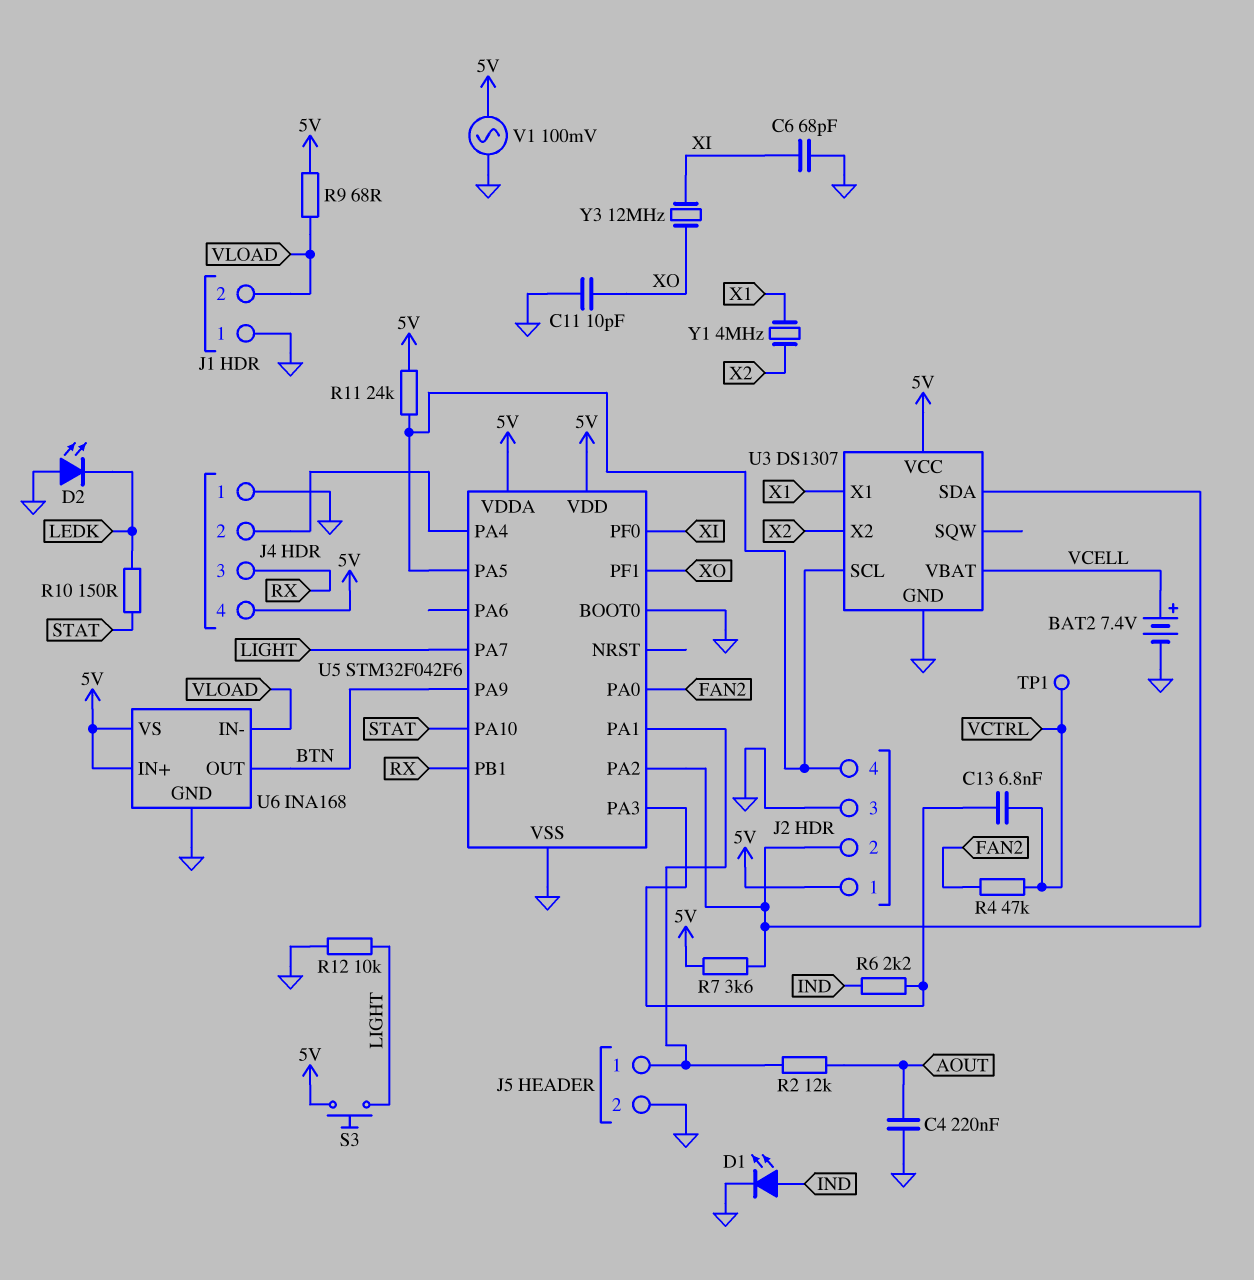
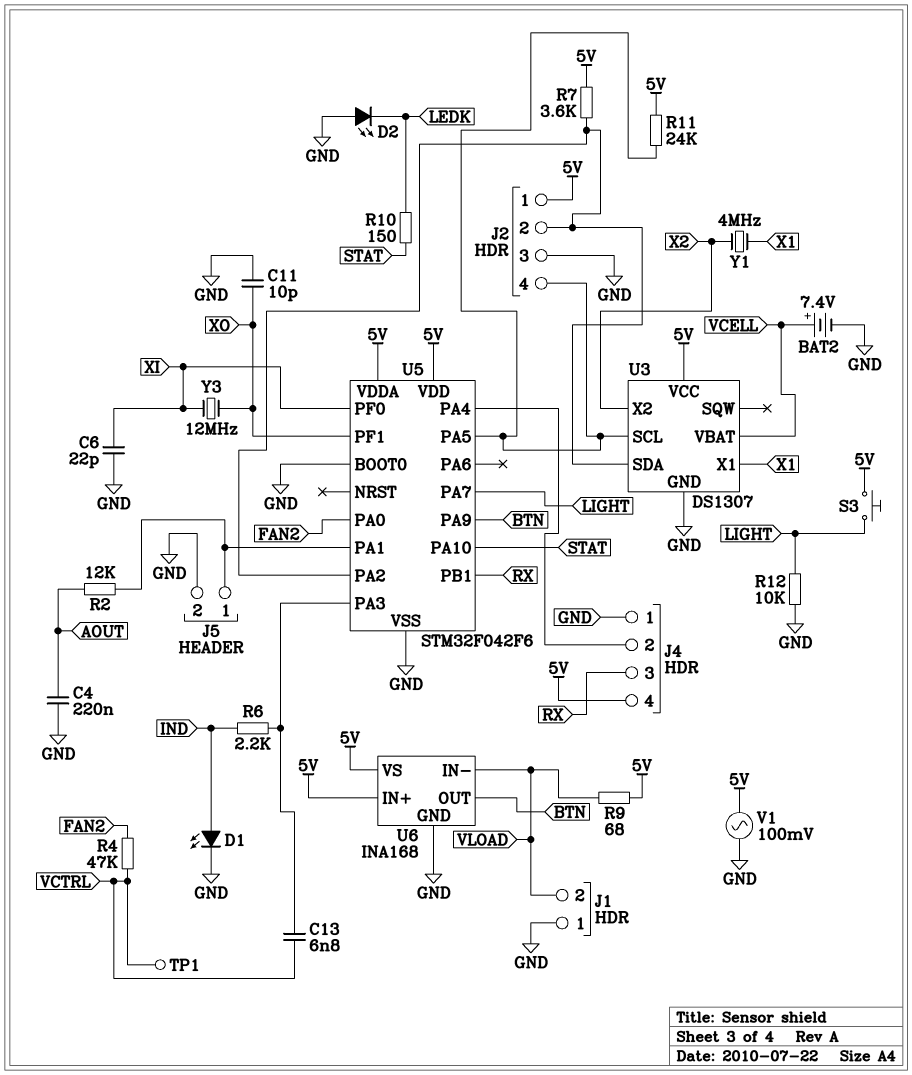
C6: 68pF (GND, XI) -> 22pF (GND, XI)

